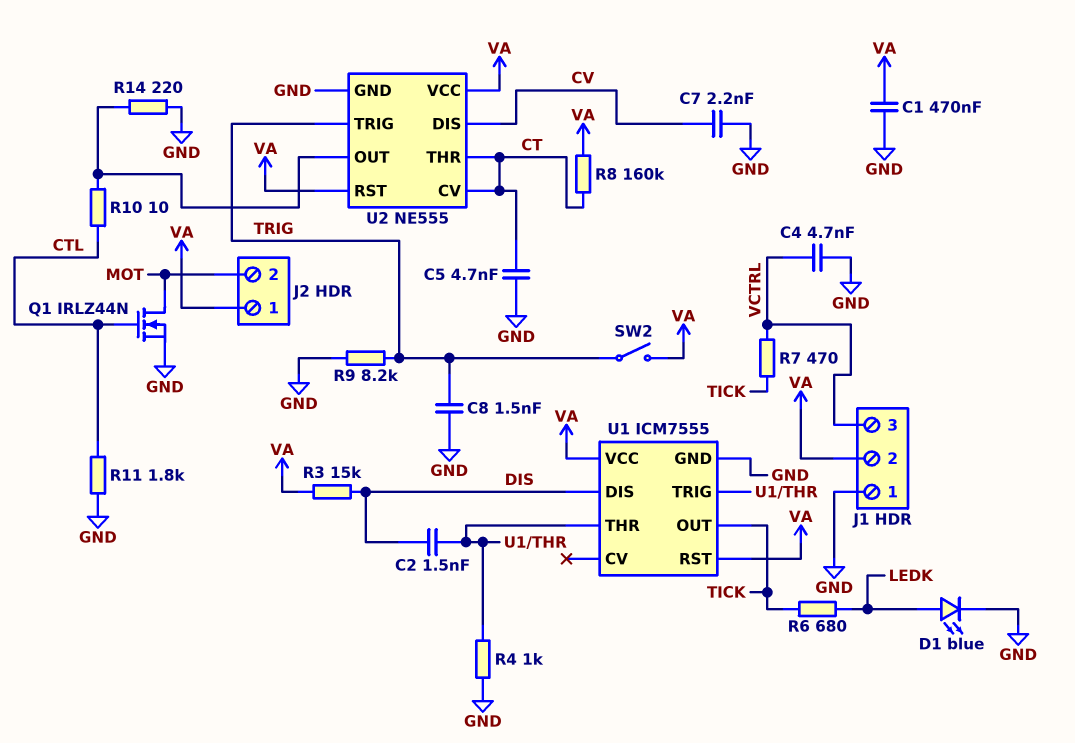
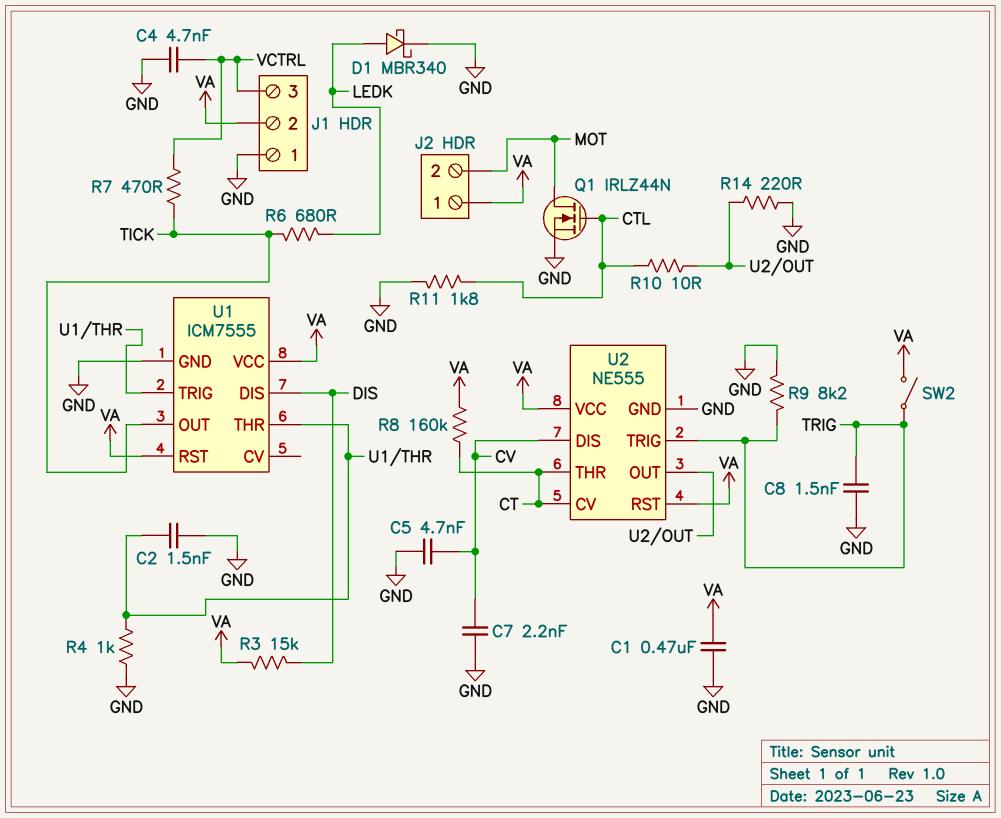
C2: 1.5nF (DIS, U1/THR) -> 1.5nF (GND, U1/THR)
C5: 4.7nF (CT, GND) -> 4.7nF (CV, GND)
D1: LED blue (A LEDK, K GND) -> schottky MBR340 (A LEDK, K GND)

